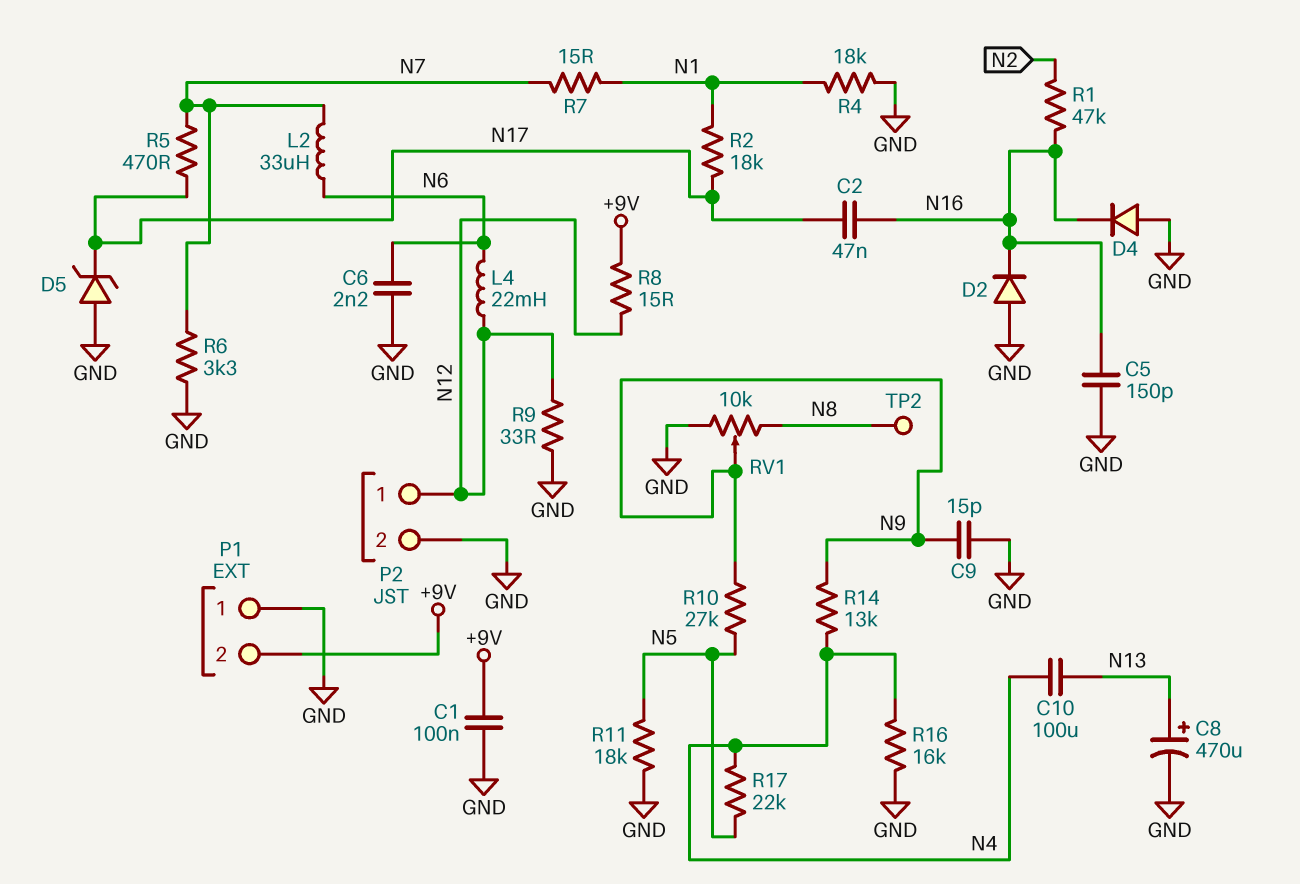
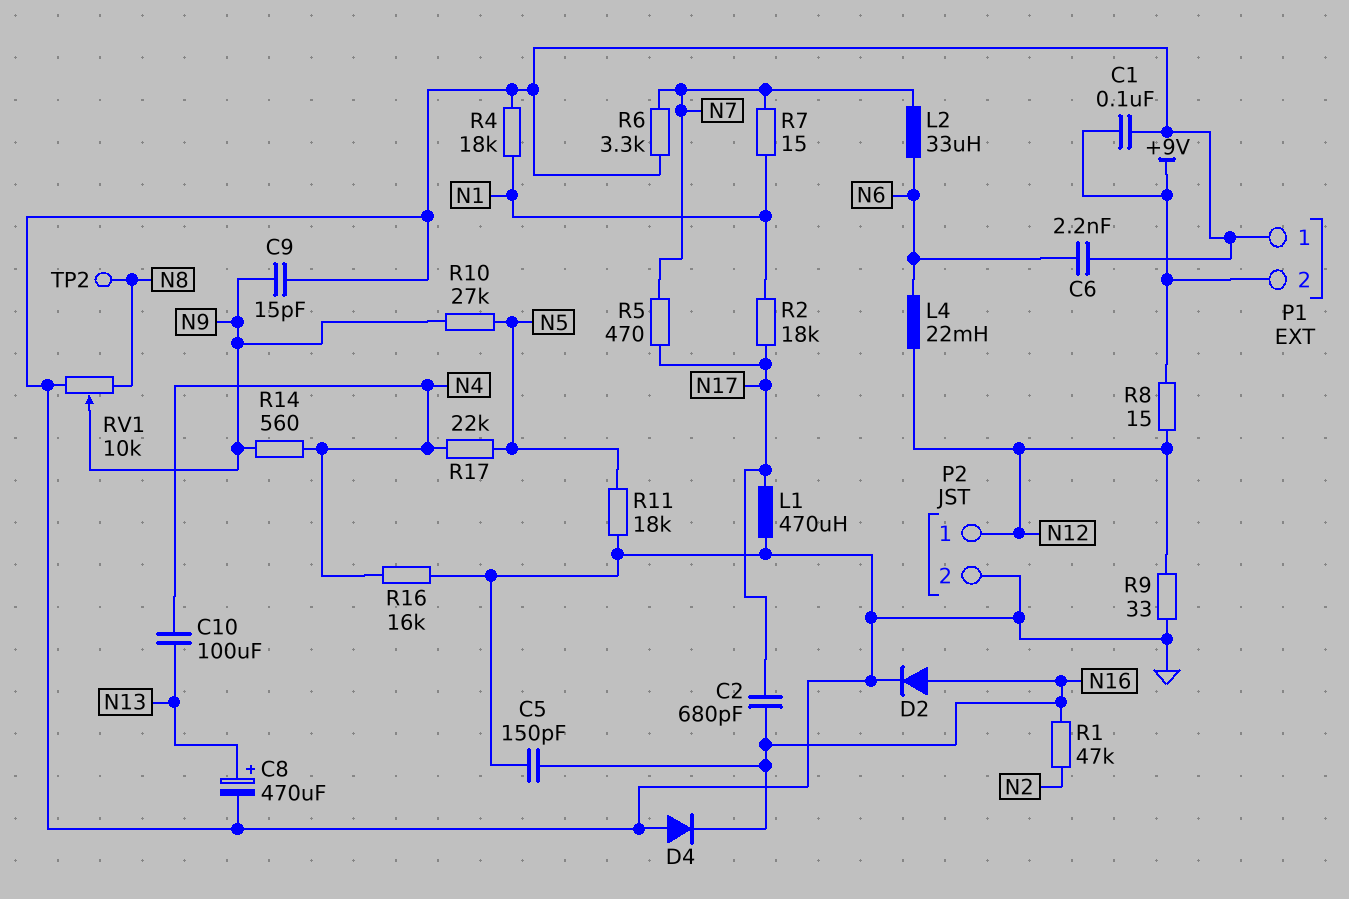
C2: 47nF (N16, N17) -> 680pF (N16, N17)
D2: diode (A GND, K N16) -> diode (A N16, K GND)
D5: zener (A GND, K N17) -> none
L1: none -> 470uH (GND, N17)
R14: 13k (N4, N9) -> 560 (N4, N9)

